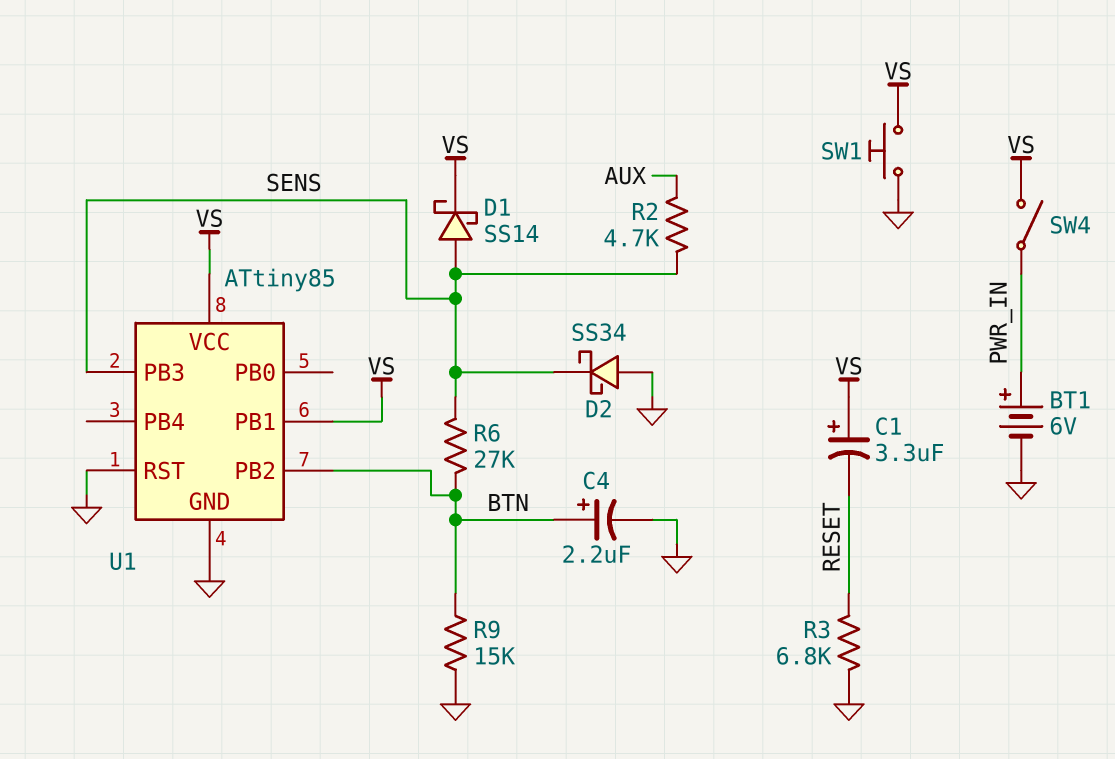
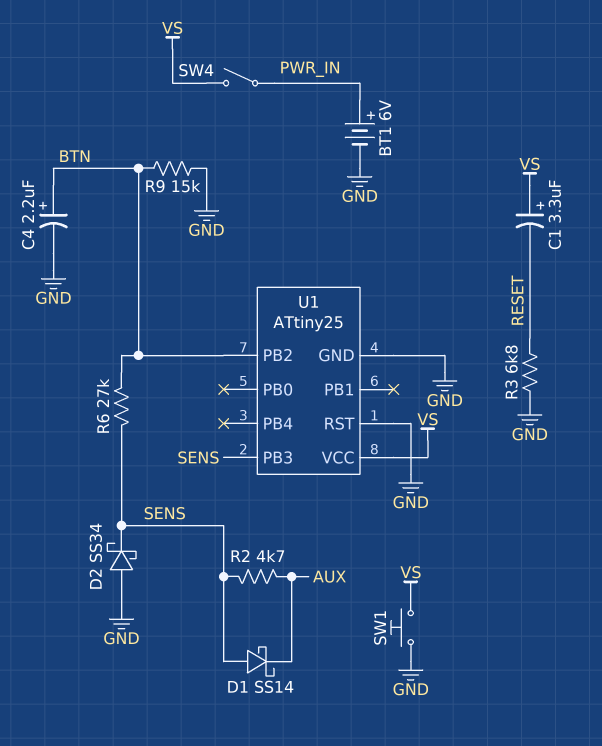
D1: schottky SS14 (A SENS, K VS) -> schottky SS14 (A SENS, K AUX)
U1: ATtiny85 -> ATtiny25
U1 pin PB1: VS -> none

